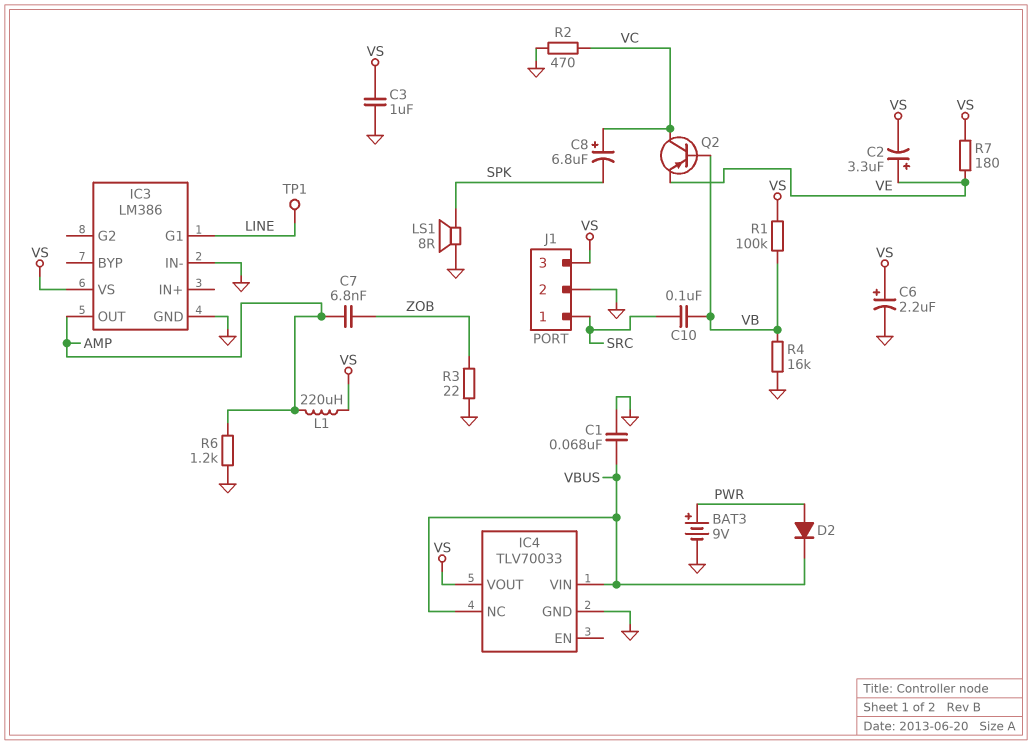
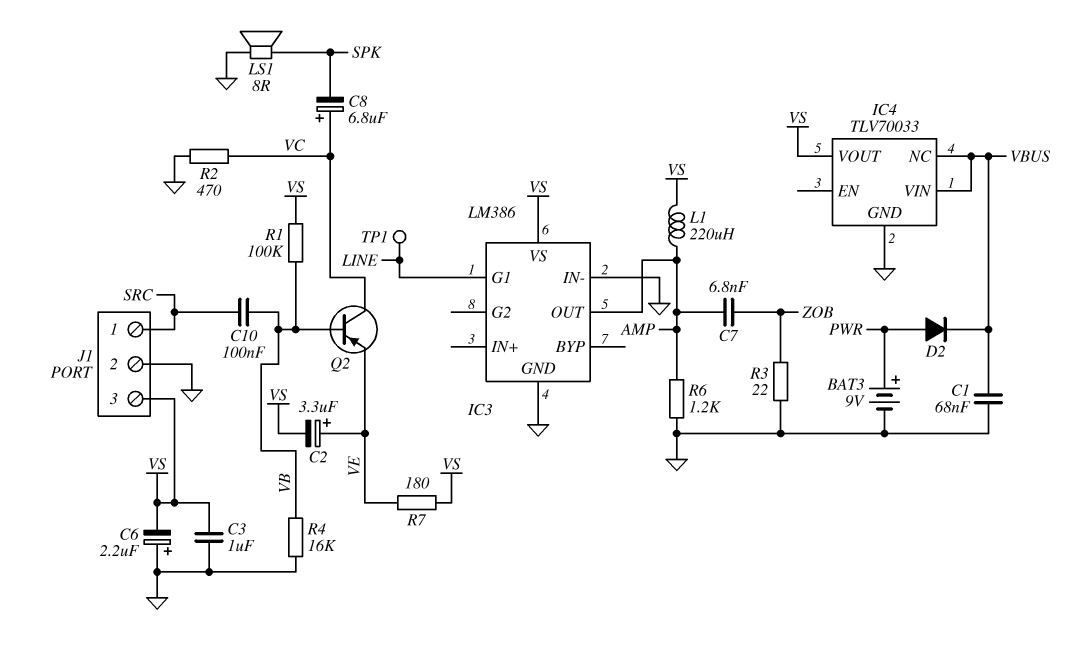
C6: 2.2uF (plus VS, minus GND) -> 2.2uF (plus GND, minus VS)

